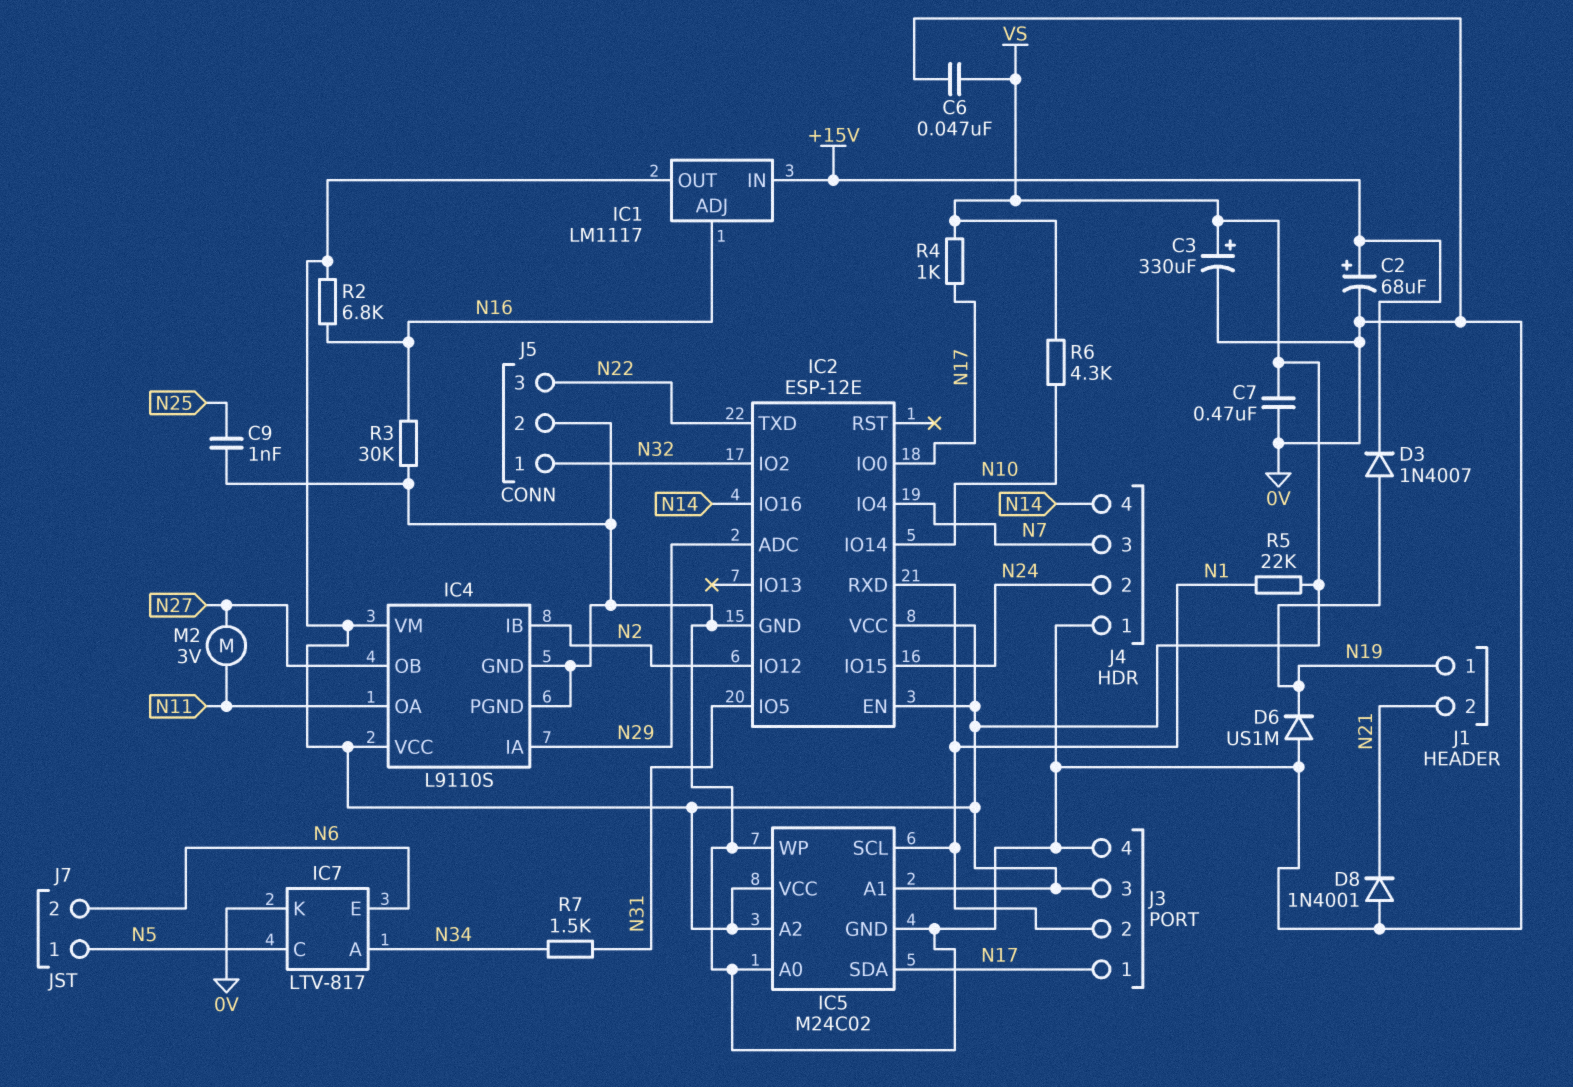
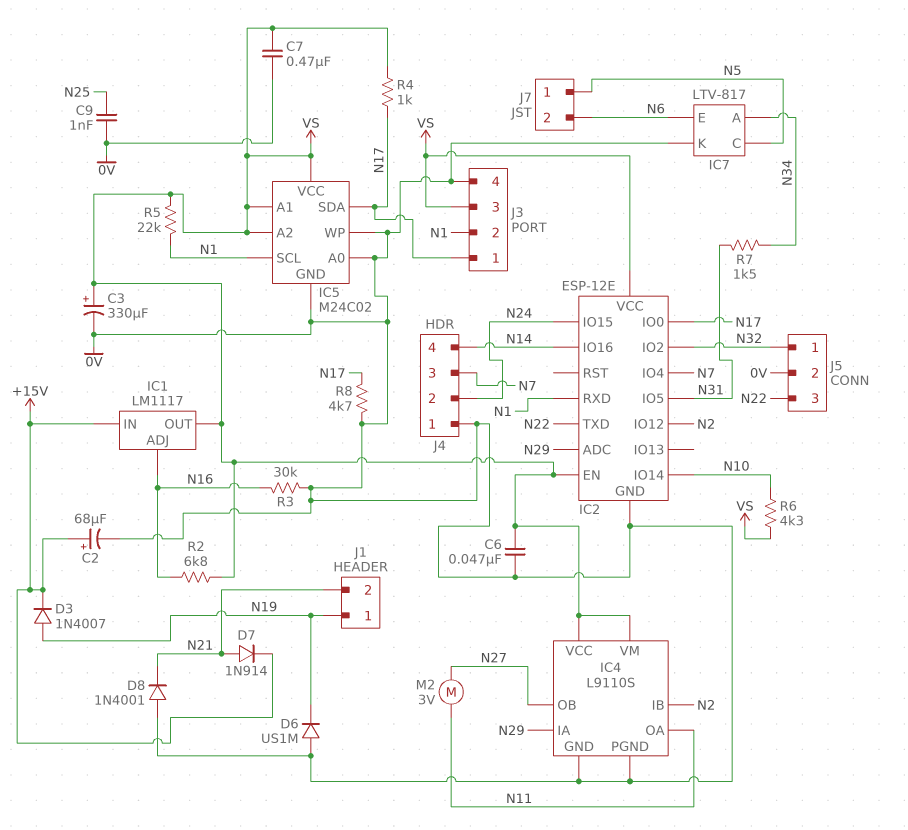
D7: none -> diode 1N914 (A N21, K +15V)
R8: none -> 4.7k (0V, N17)

